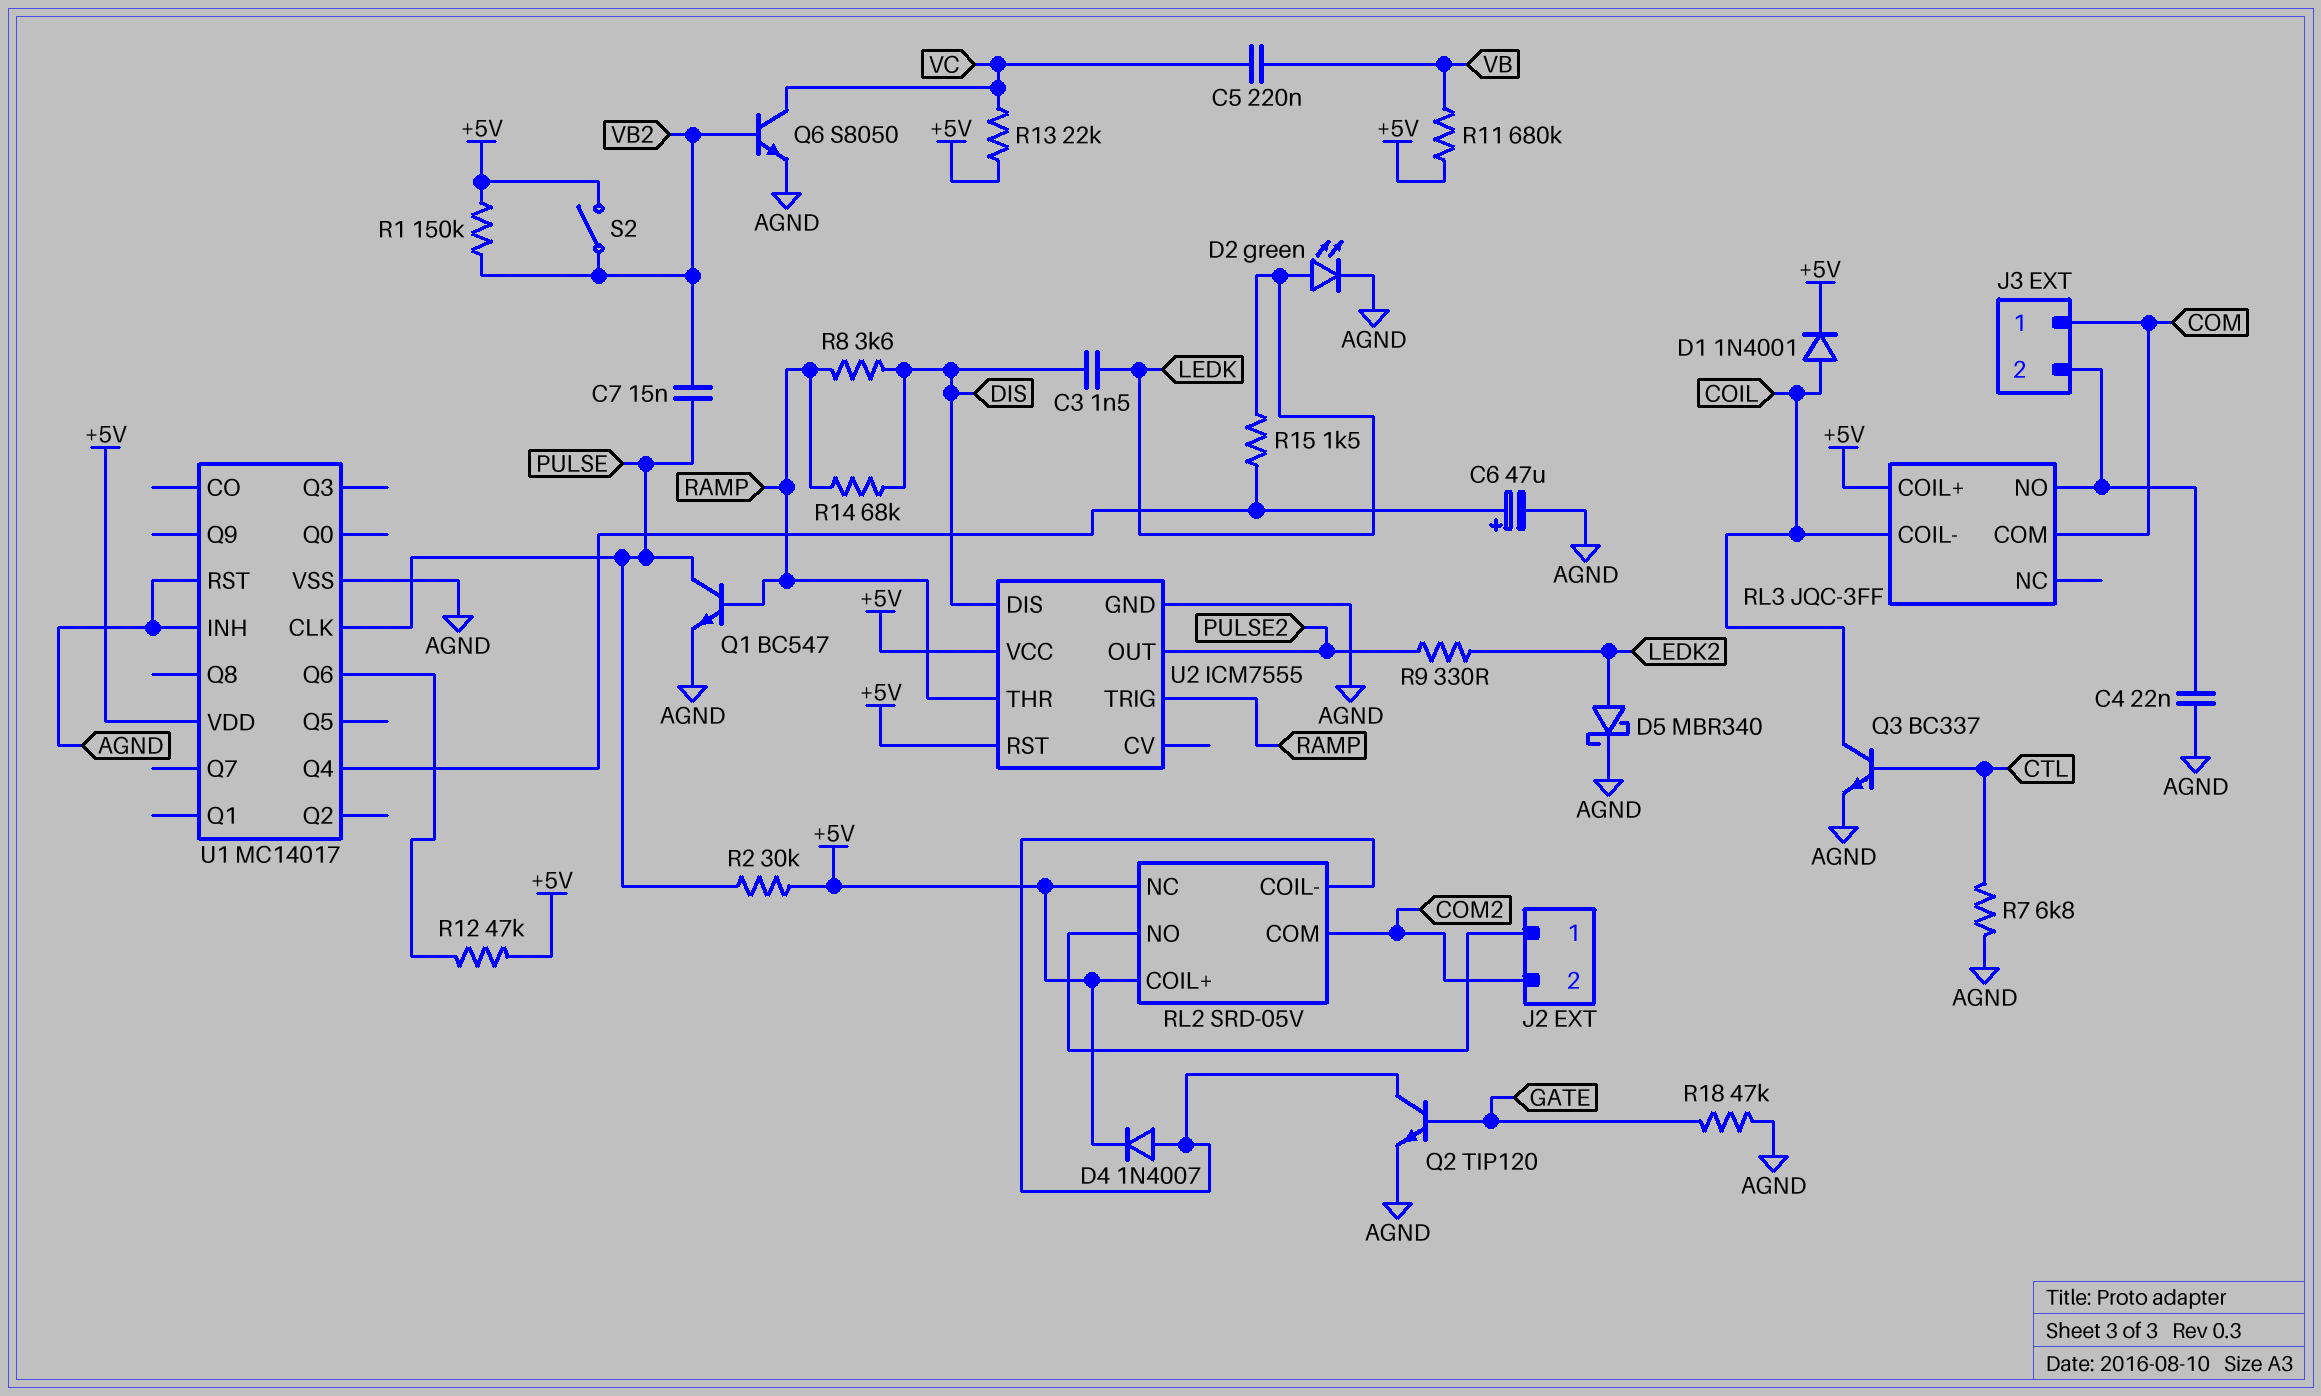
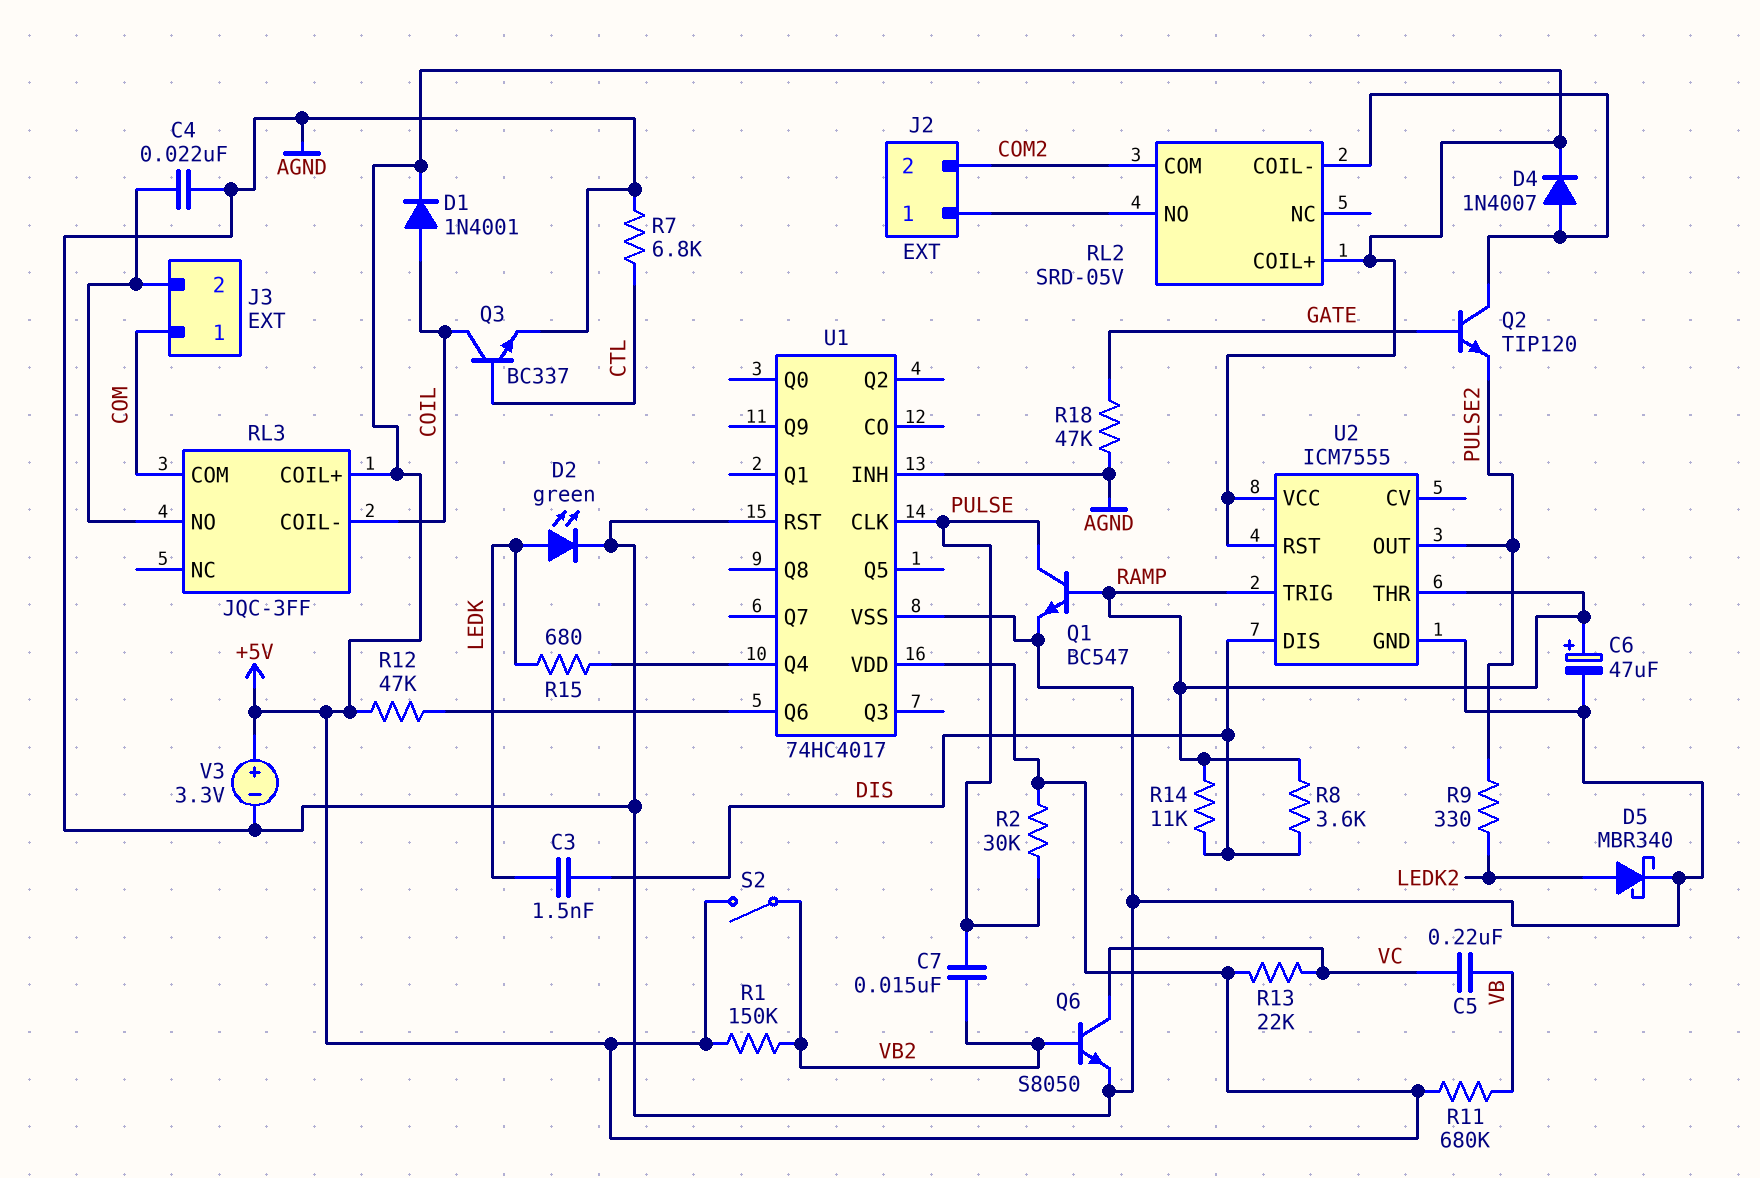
C6: 47uF (plus U1/Q4, minus AGND) -> 47uF (plus RAMP, minus AGND)
Q2: NPN TIP120 (B GATE, C RL2/COIL-, E AGND) -> NPN TIP120 (B GATE, C RL2/COIL-, E PULSE2)
R14: 68k (DIS, RAMP) -> 11k (DIS, RAMP)
R15: 1.5k (LEDK, U1/Q4) -> 680 (LEDK, U1/Q4)
RL2 pin NC: +5V -> none
U1: MC14017 -> 74HC4017
V3: none -> 3.3V (plus +5V, minus AGND)

